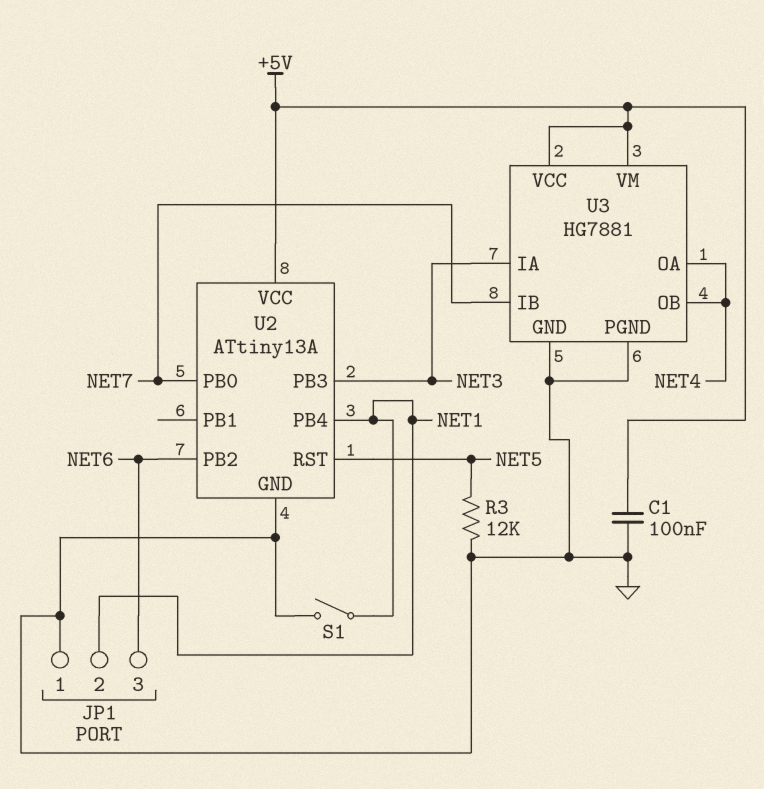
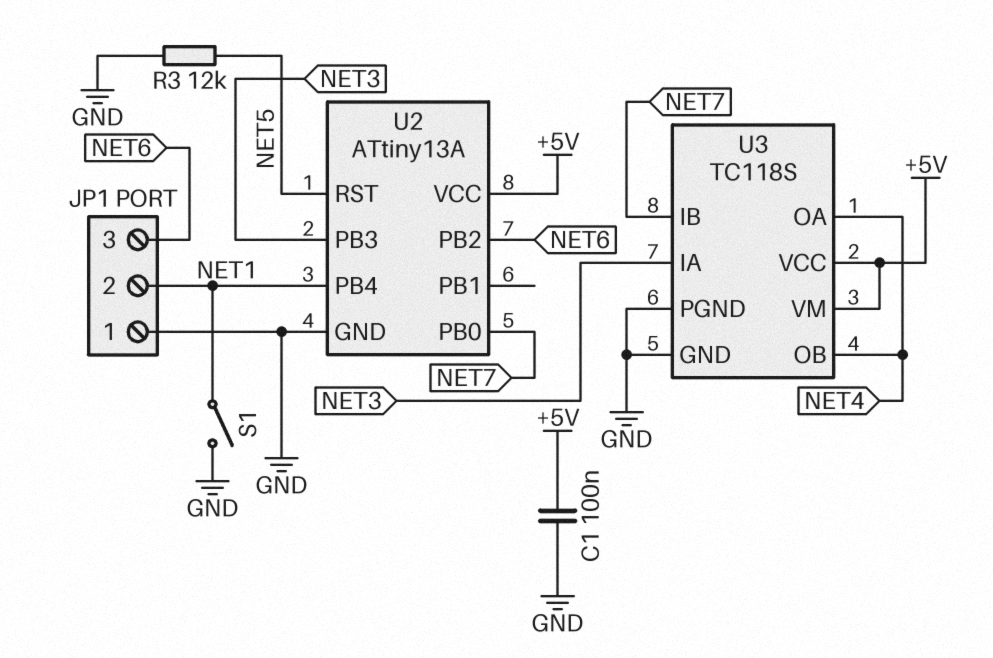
U3: HG7881 -> TC118S

